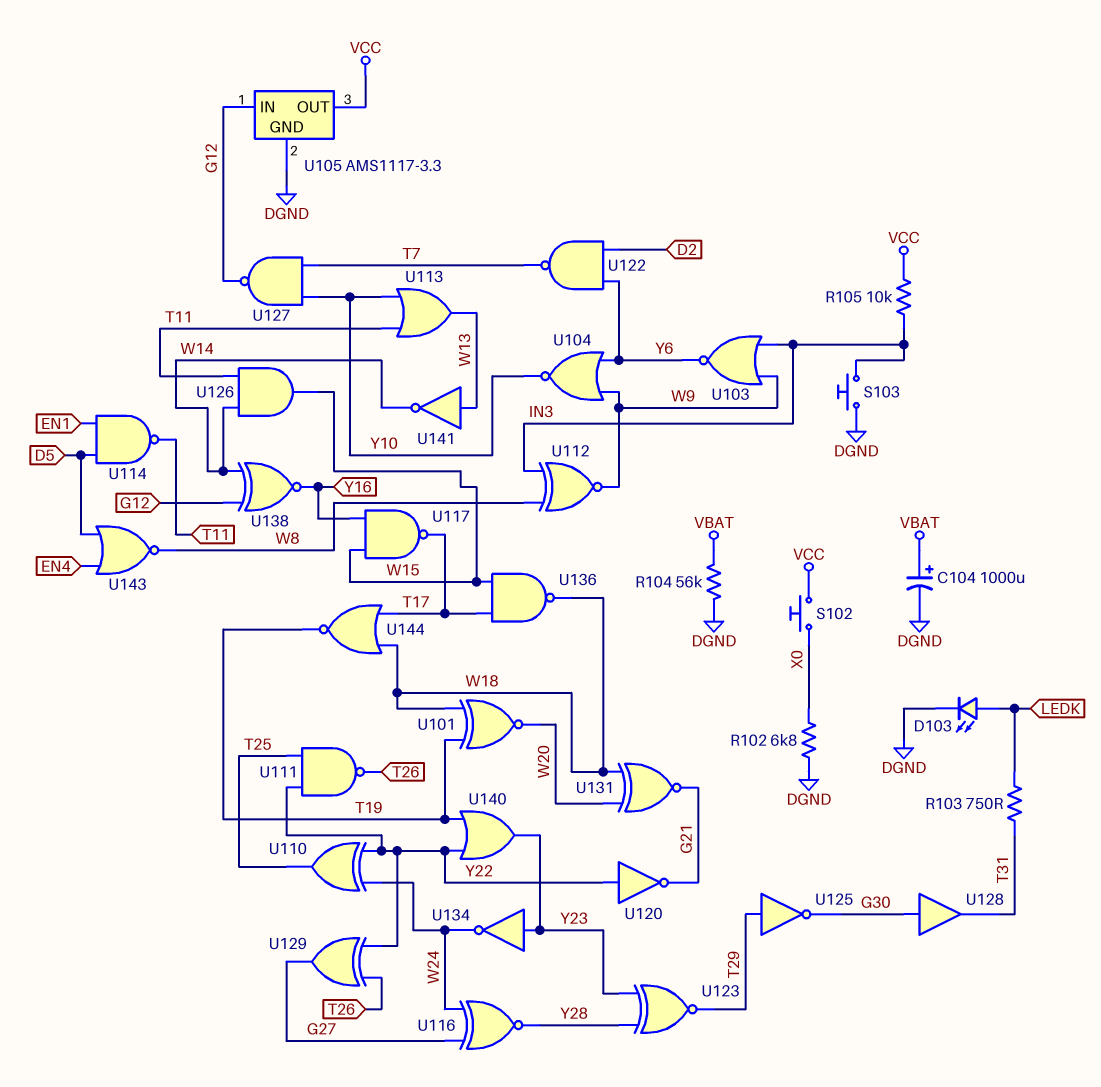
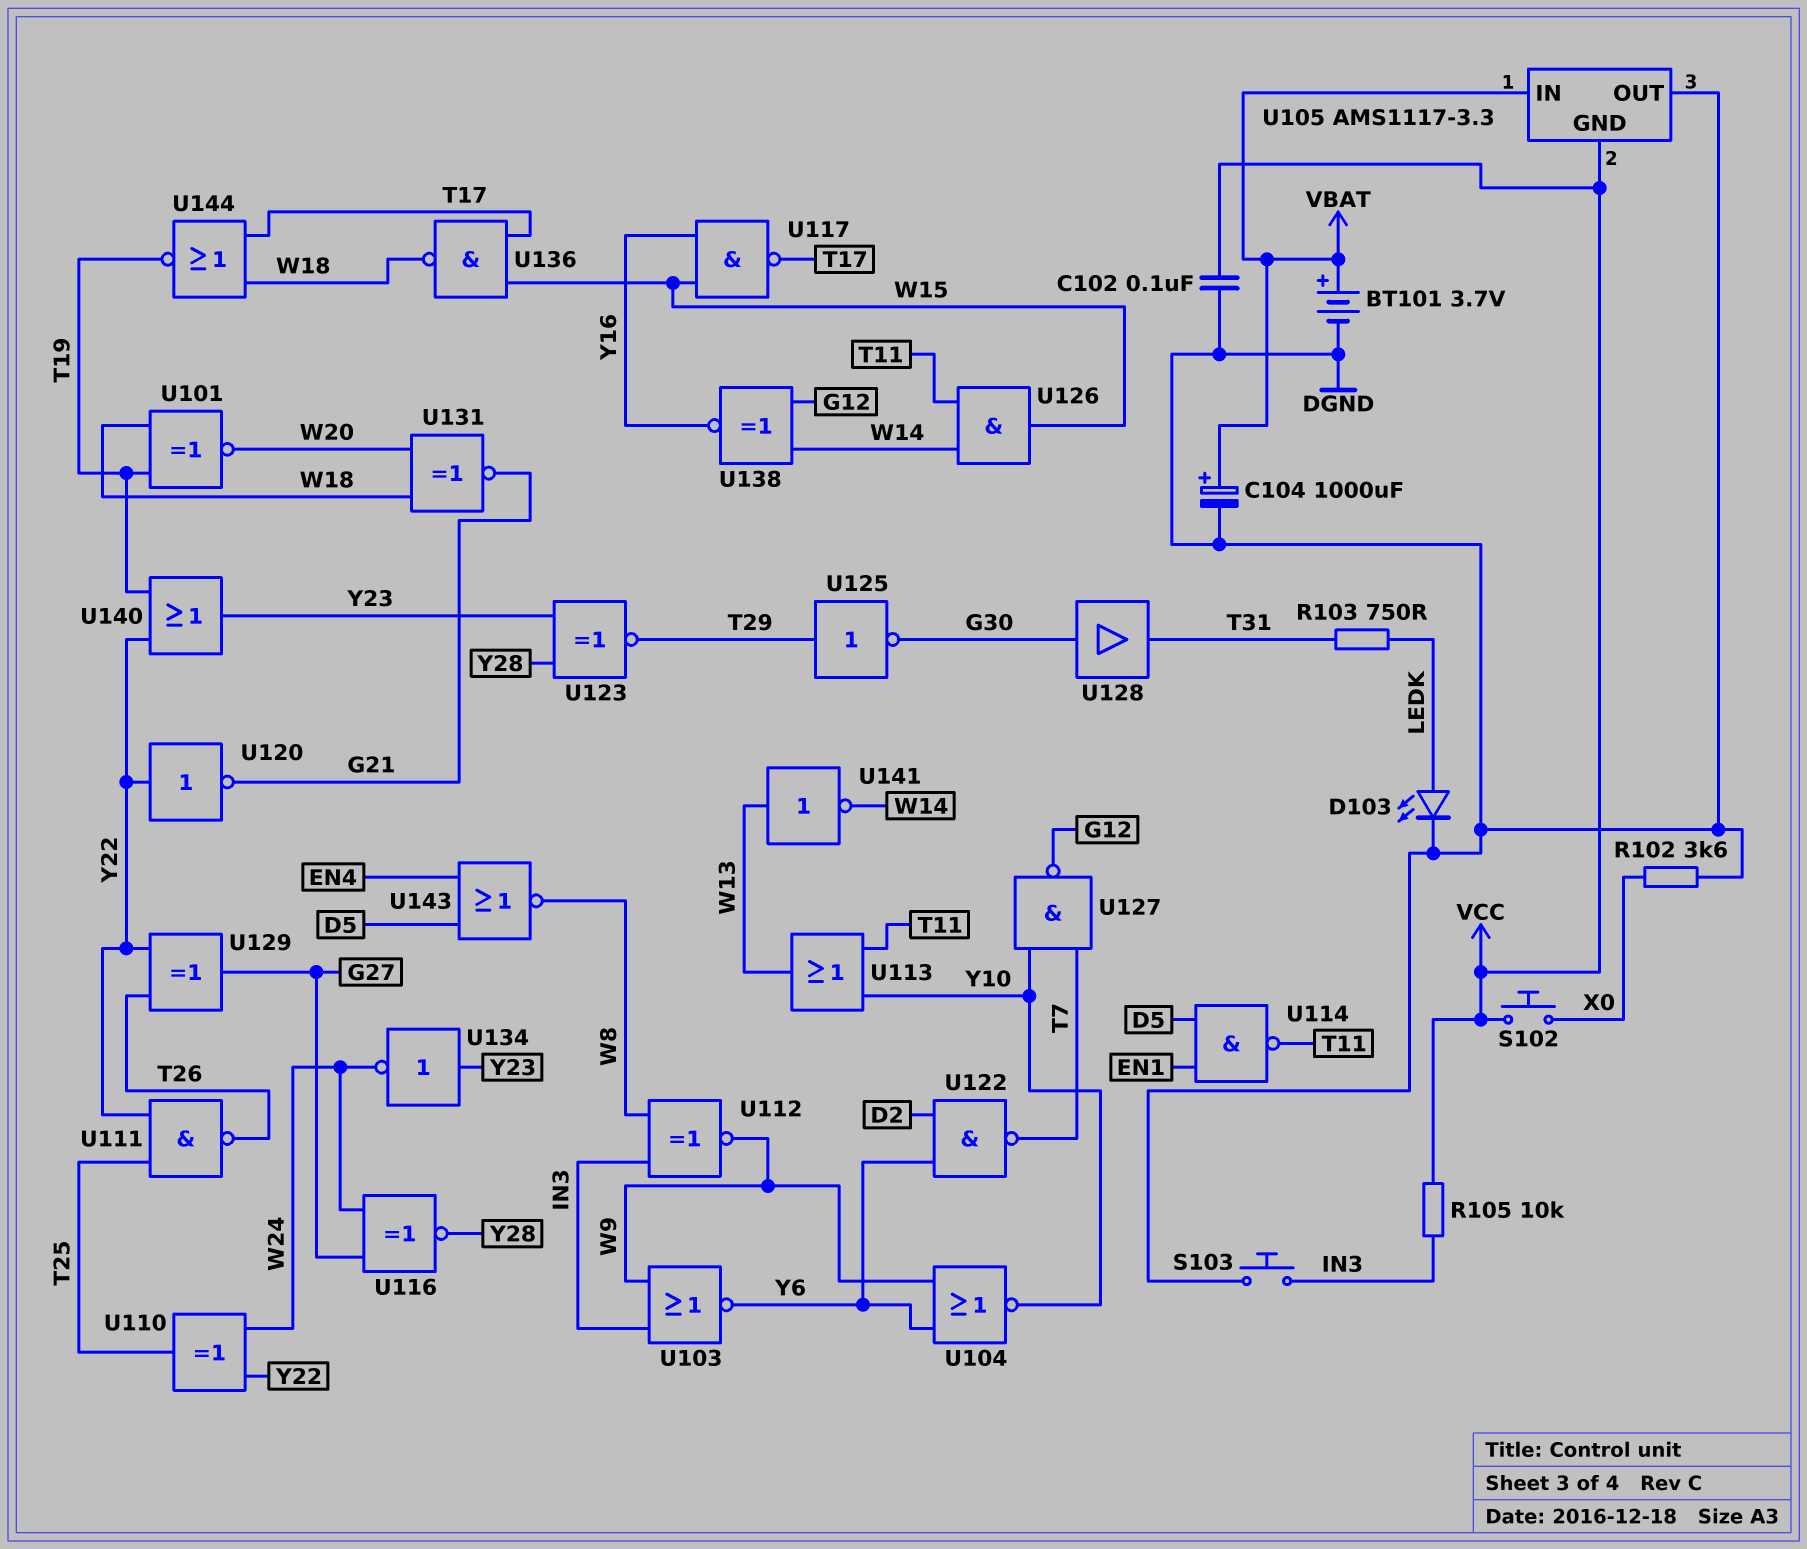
BT101: none -> 3.7V (plus VBAT, minus DGND)
C102: none -> 100nF (DGND, VCC)
R102: 6.8k (DGND, X0) -> 3.6k (DGND, X0)
R104: 56k (DGND, VBAT) -> none
U105 pin GND: DGND -> VCC
U105 pin IN: G12 -> VBAT
U105 pin OUT: VCC -> DGND

